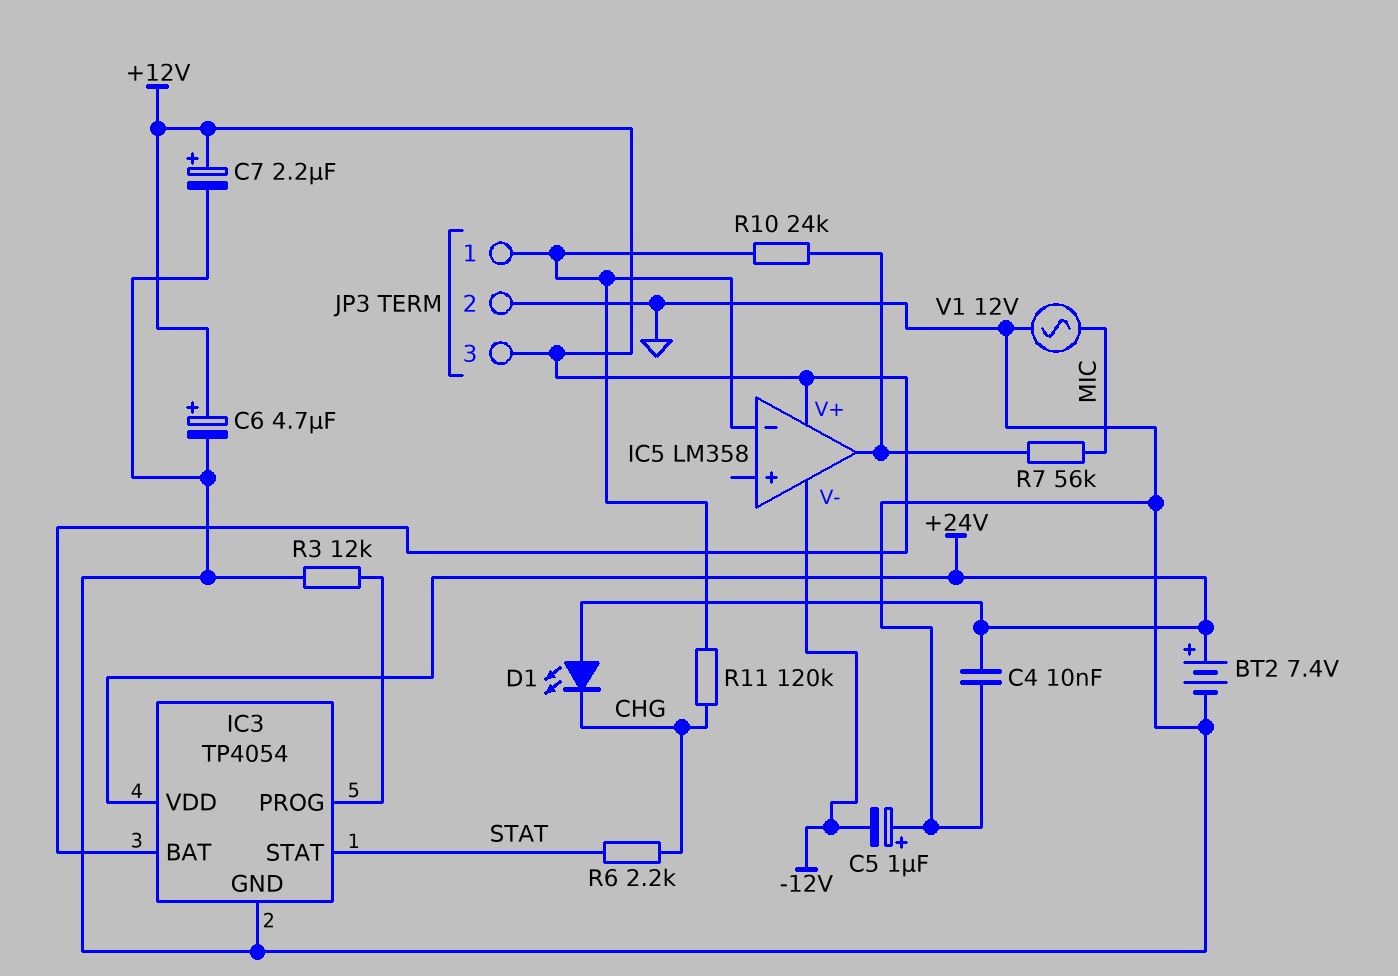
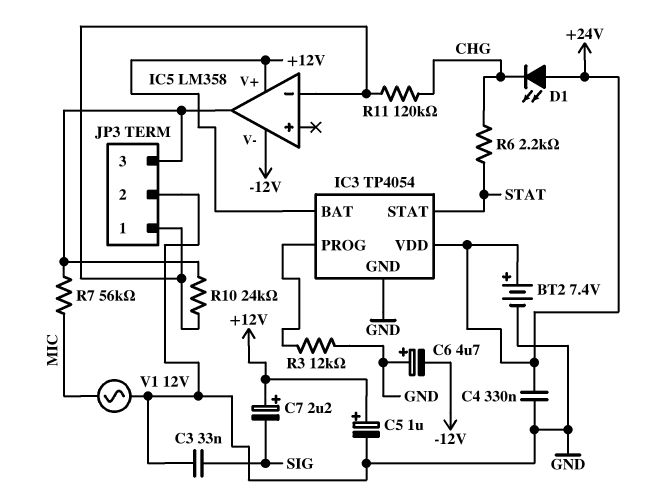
C3: none -> 33nF (GND, SIG)
C4: 10nF (+24V, GND) -> 330nF (+24V, GND)
C5: 1uF (plus GND, minus -12V) -> 1uF (plus +12V, minus GND)
C6: 4.7uF (plus +12V, minus GND) -> 4.7uF (plus GND, minus -12V)
C7: 2.2uF (plus +12V, minus GND) -> 2.2uF (plus +12V, minus SIG)
JP3 pin 3: +12V -> IC5/out

